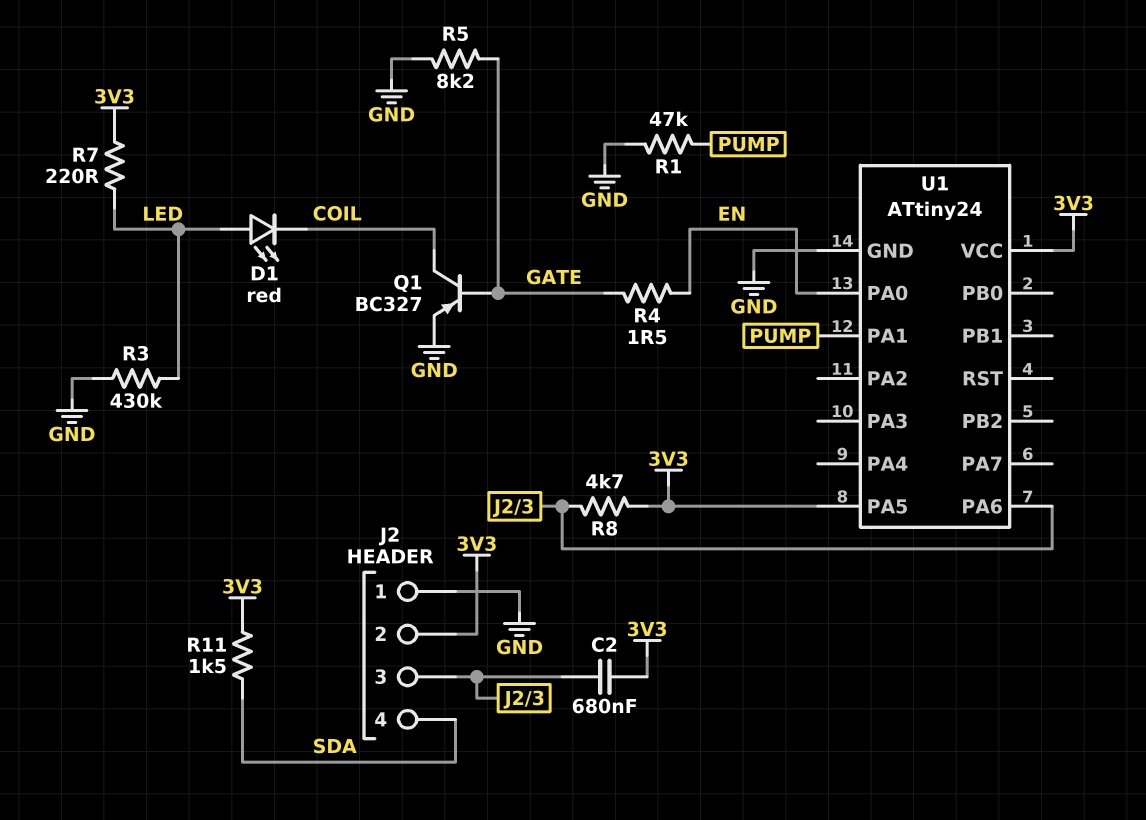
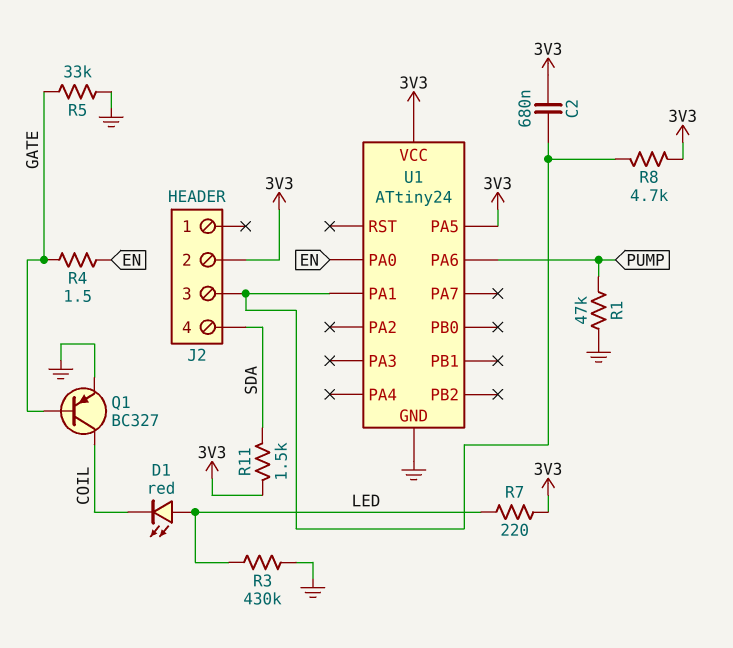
J2 pin 1: GND -> none
R5: 8.2k (GATE, GND) -> 33k (GATE, GND)
U1 pin PA1: PUMP -> J2/3
U1 pin PA6: J2/3 -> PUMP

